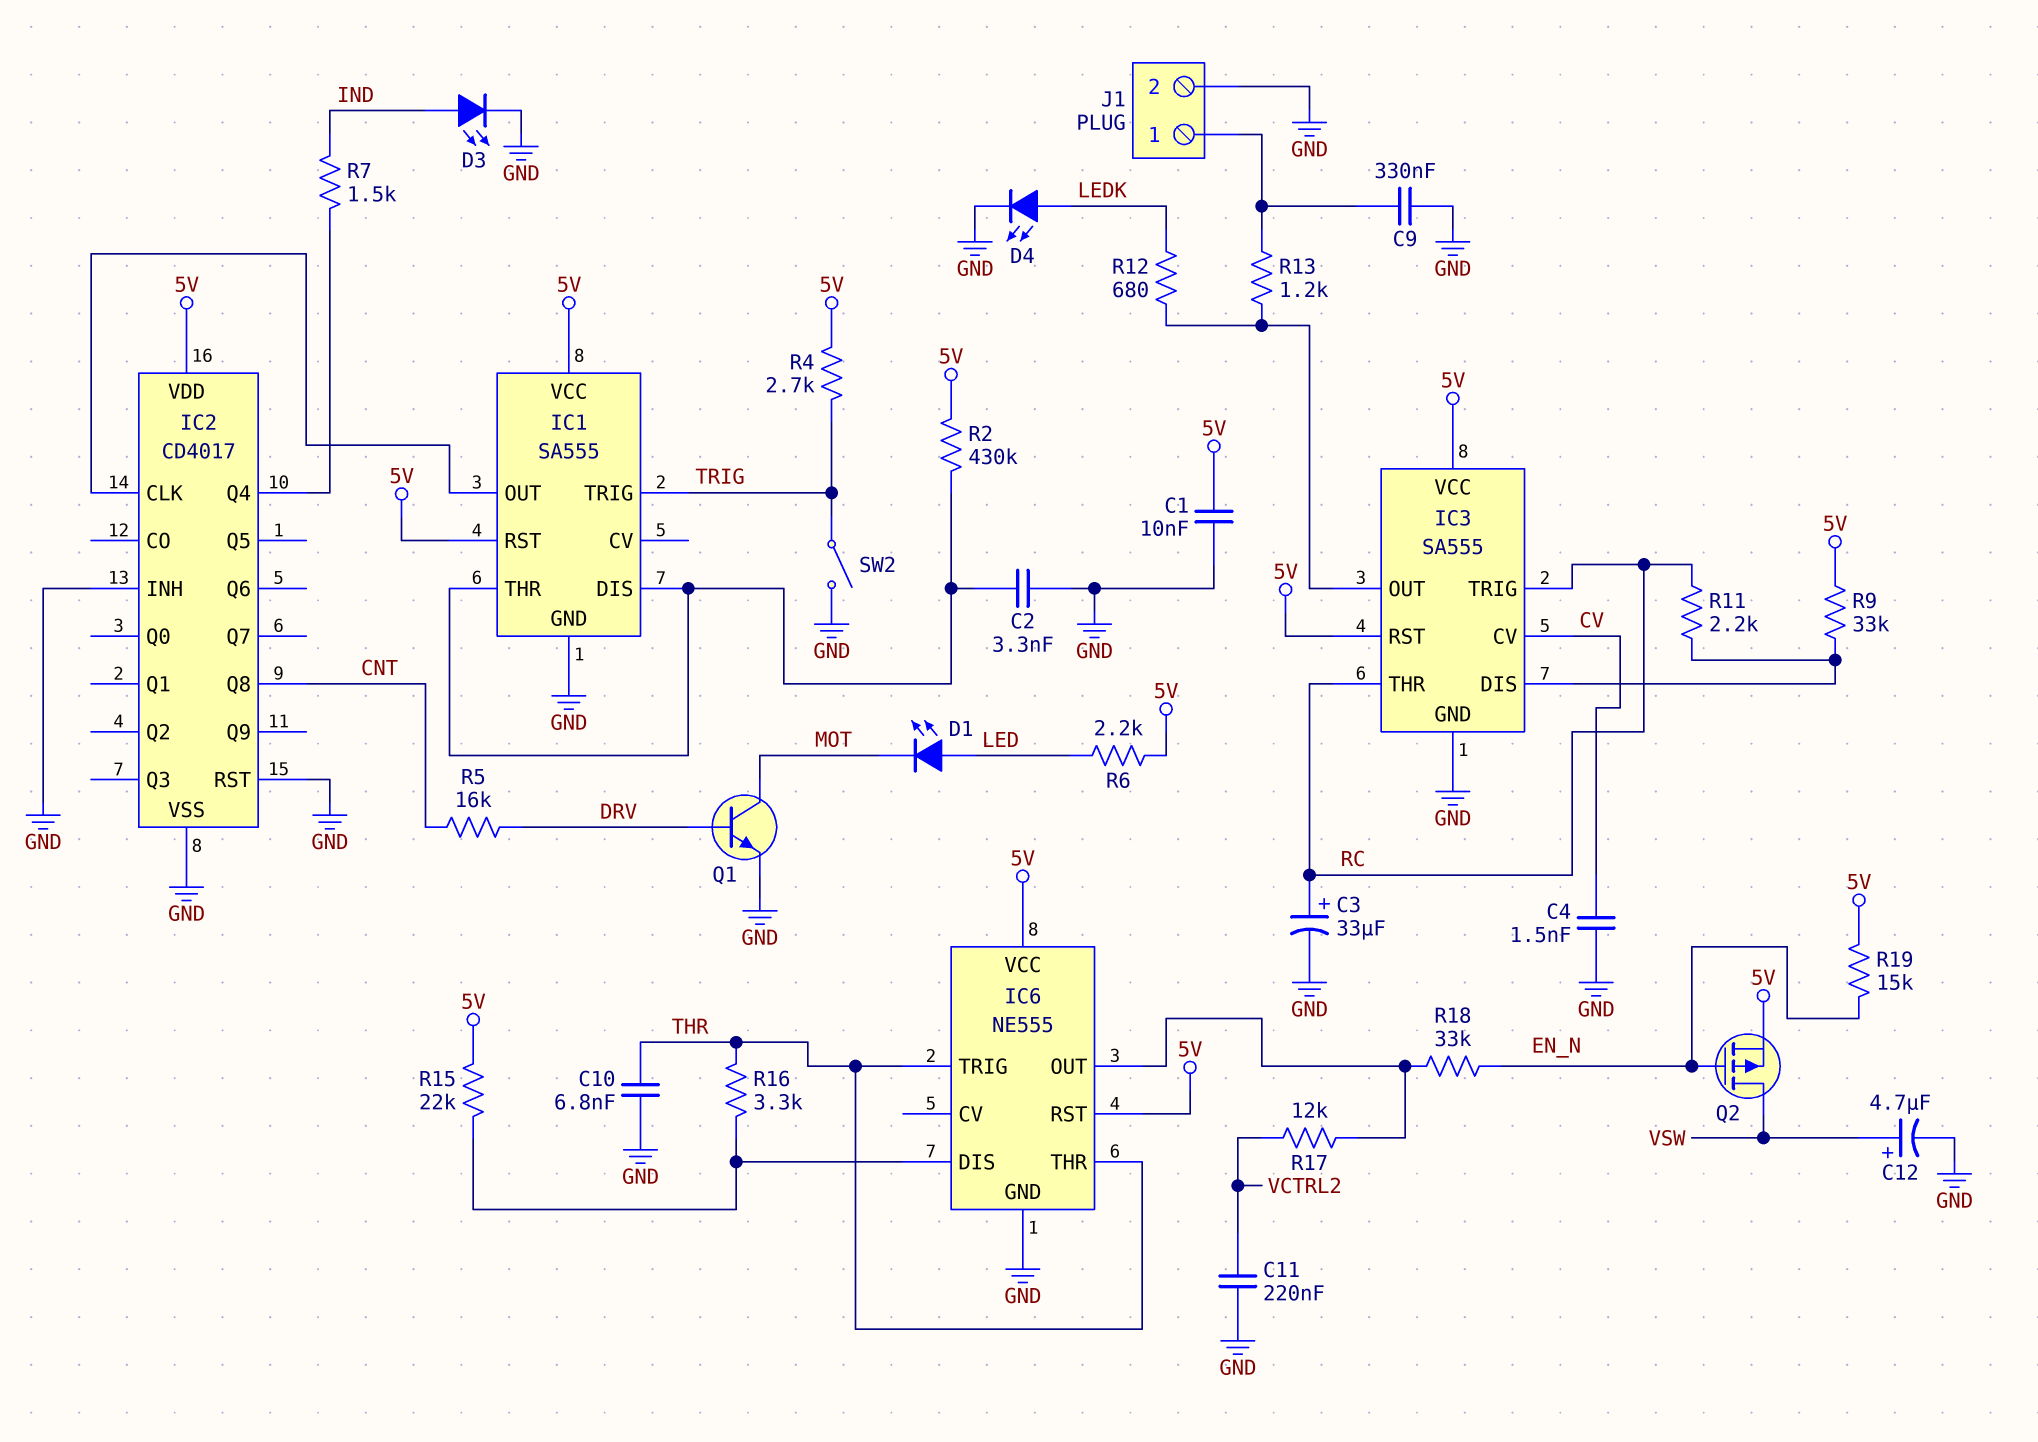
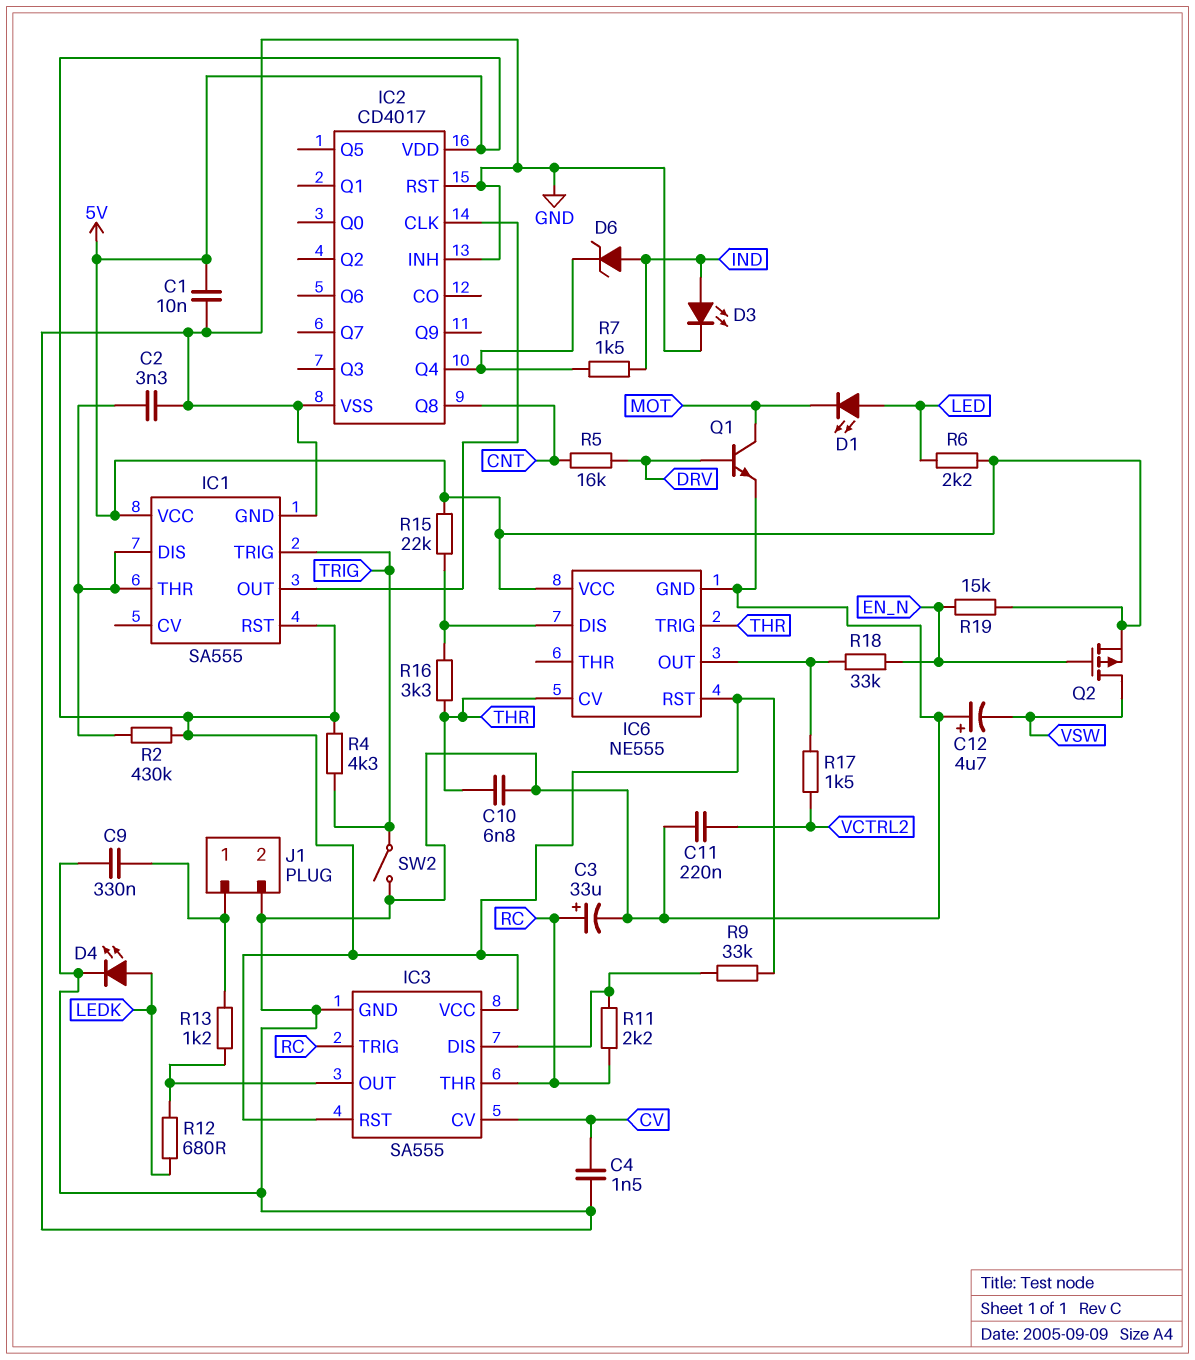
C12: 4.7uF (plus VSW, minus GND) -> 4.7uF (plus GND, minus VSW)
D6: none -> zener (A IND, K IC2/Q4)
IC6 pin CV: none -> THR
IC6 pin THR: THR -> none
R4: 2.7k (5V, TRIG) -> 4.3k (5V, TRIG)
R17: 12k (IC6/OUT, VCTRL2) -> 1.5k (IC6/OUT, VCTRL2)

